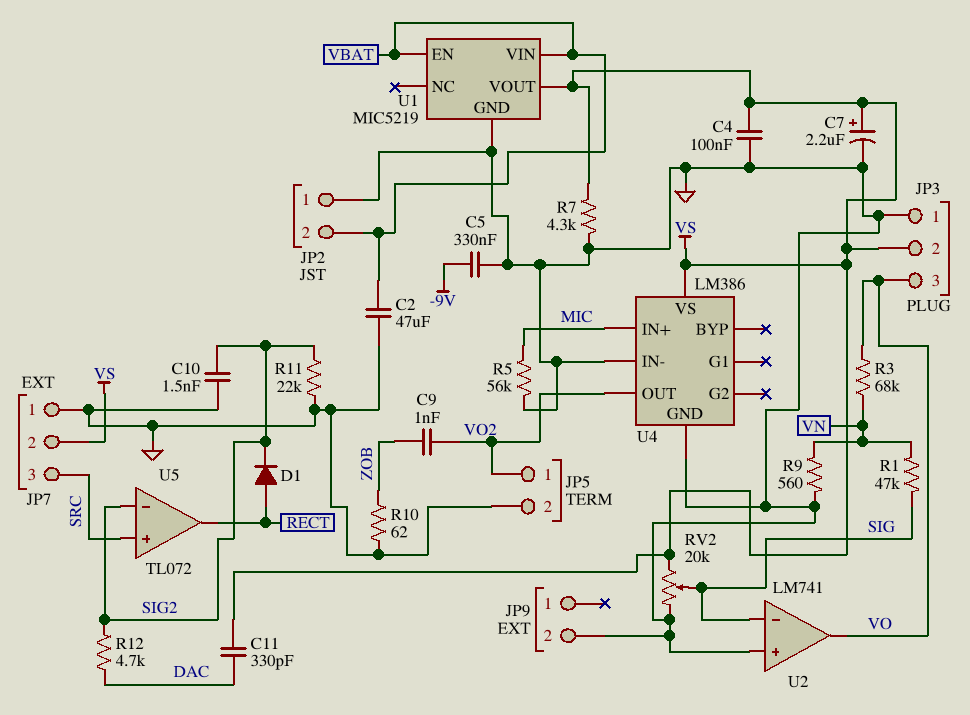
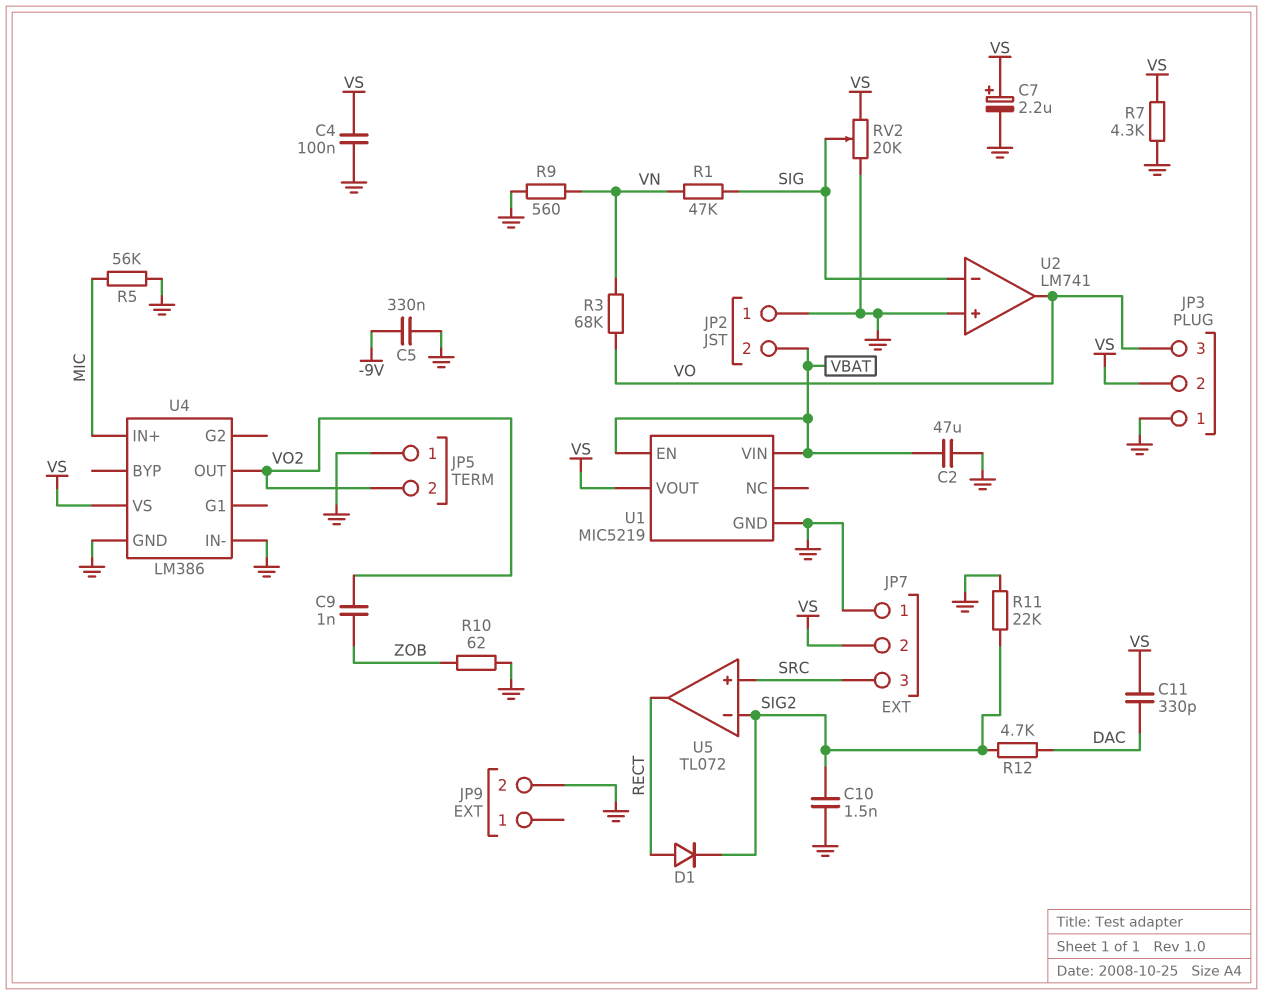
JP5 pin 1: VO2 -> GND
JP5 pin 2: GND -> VO2

